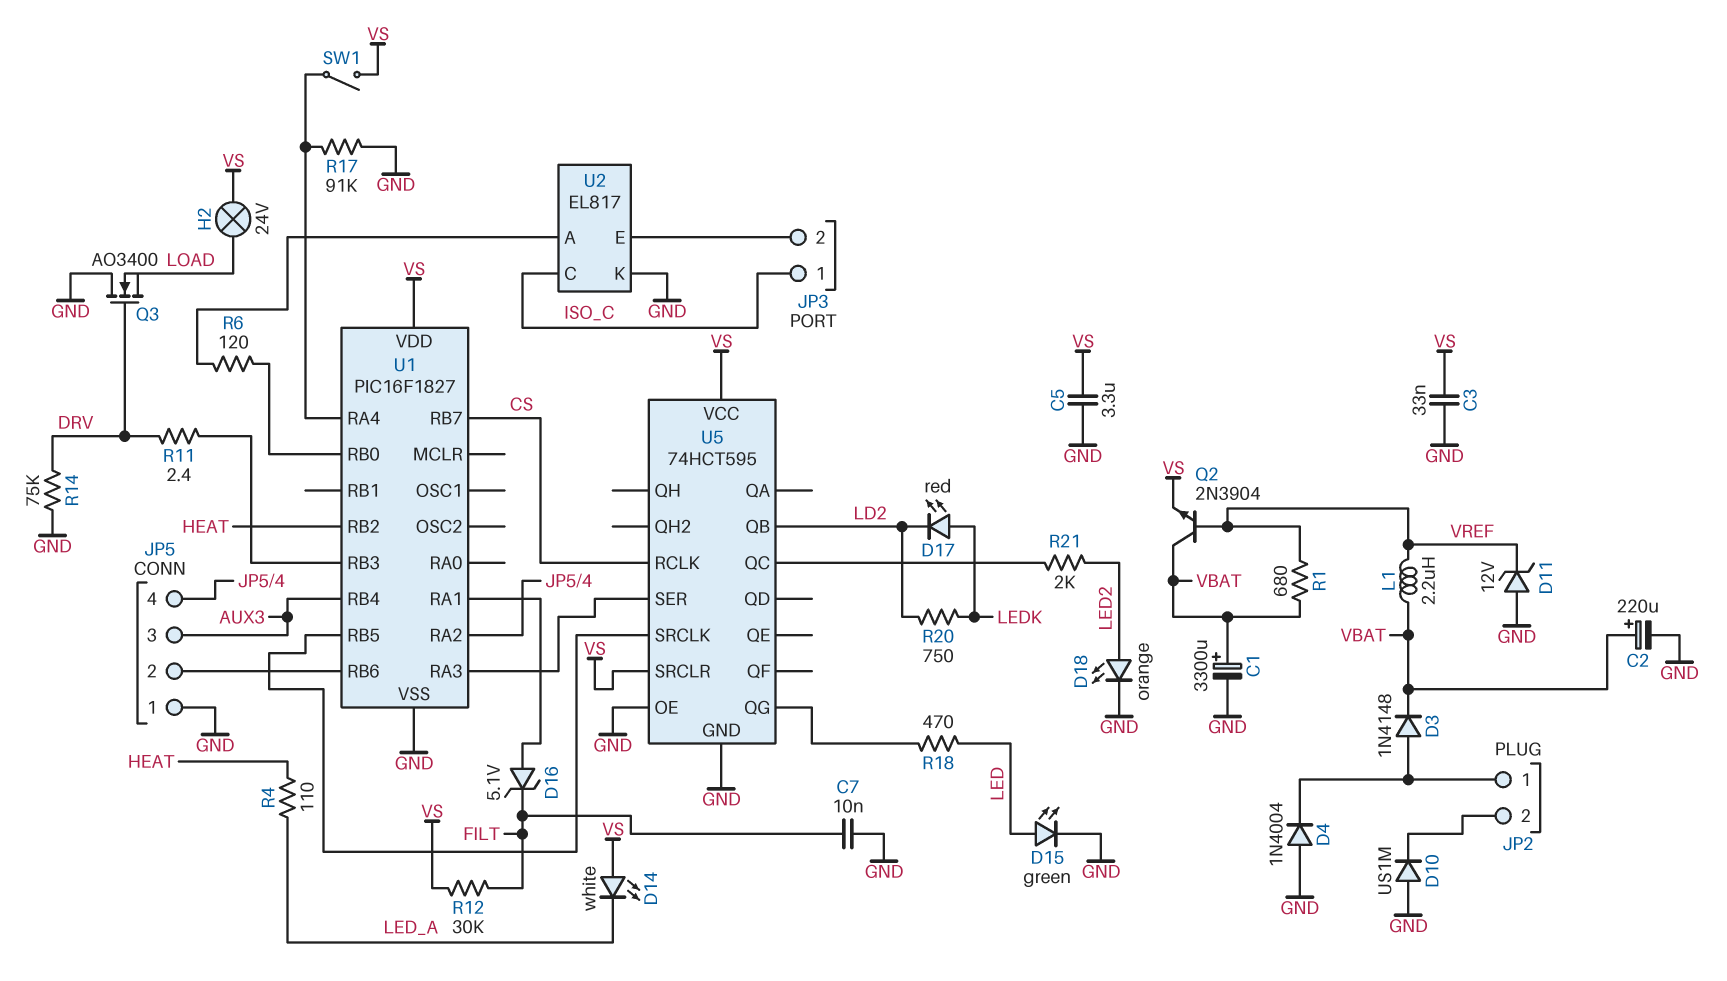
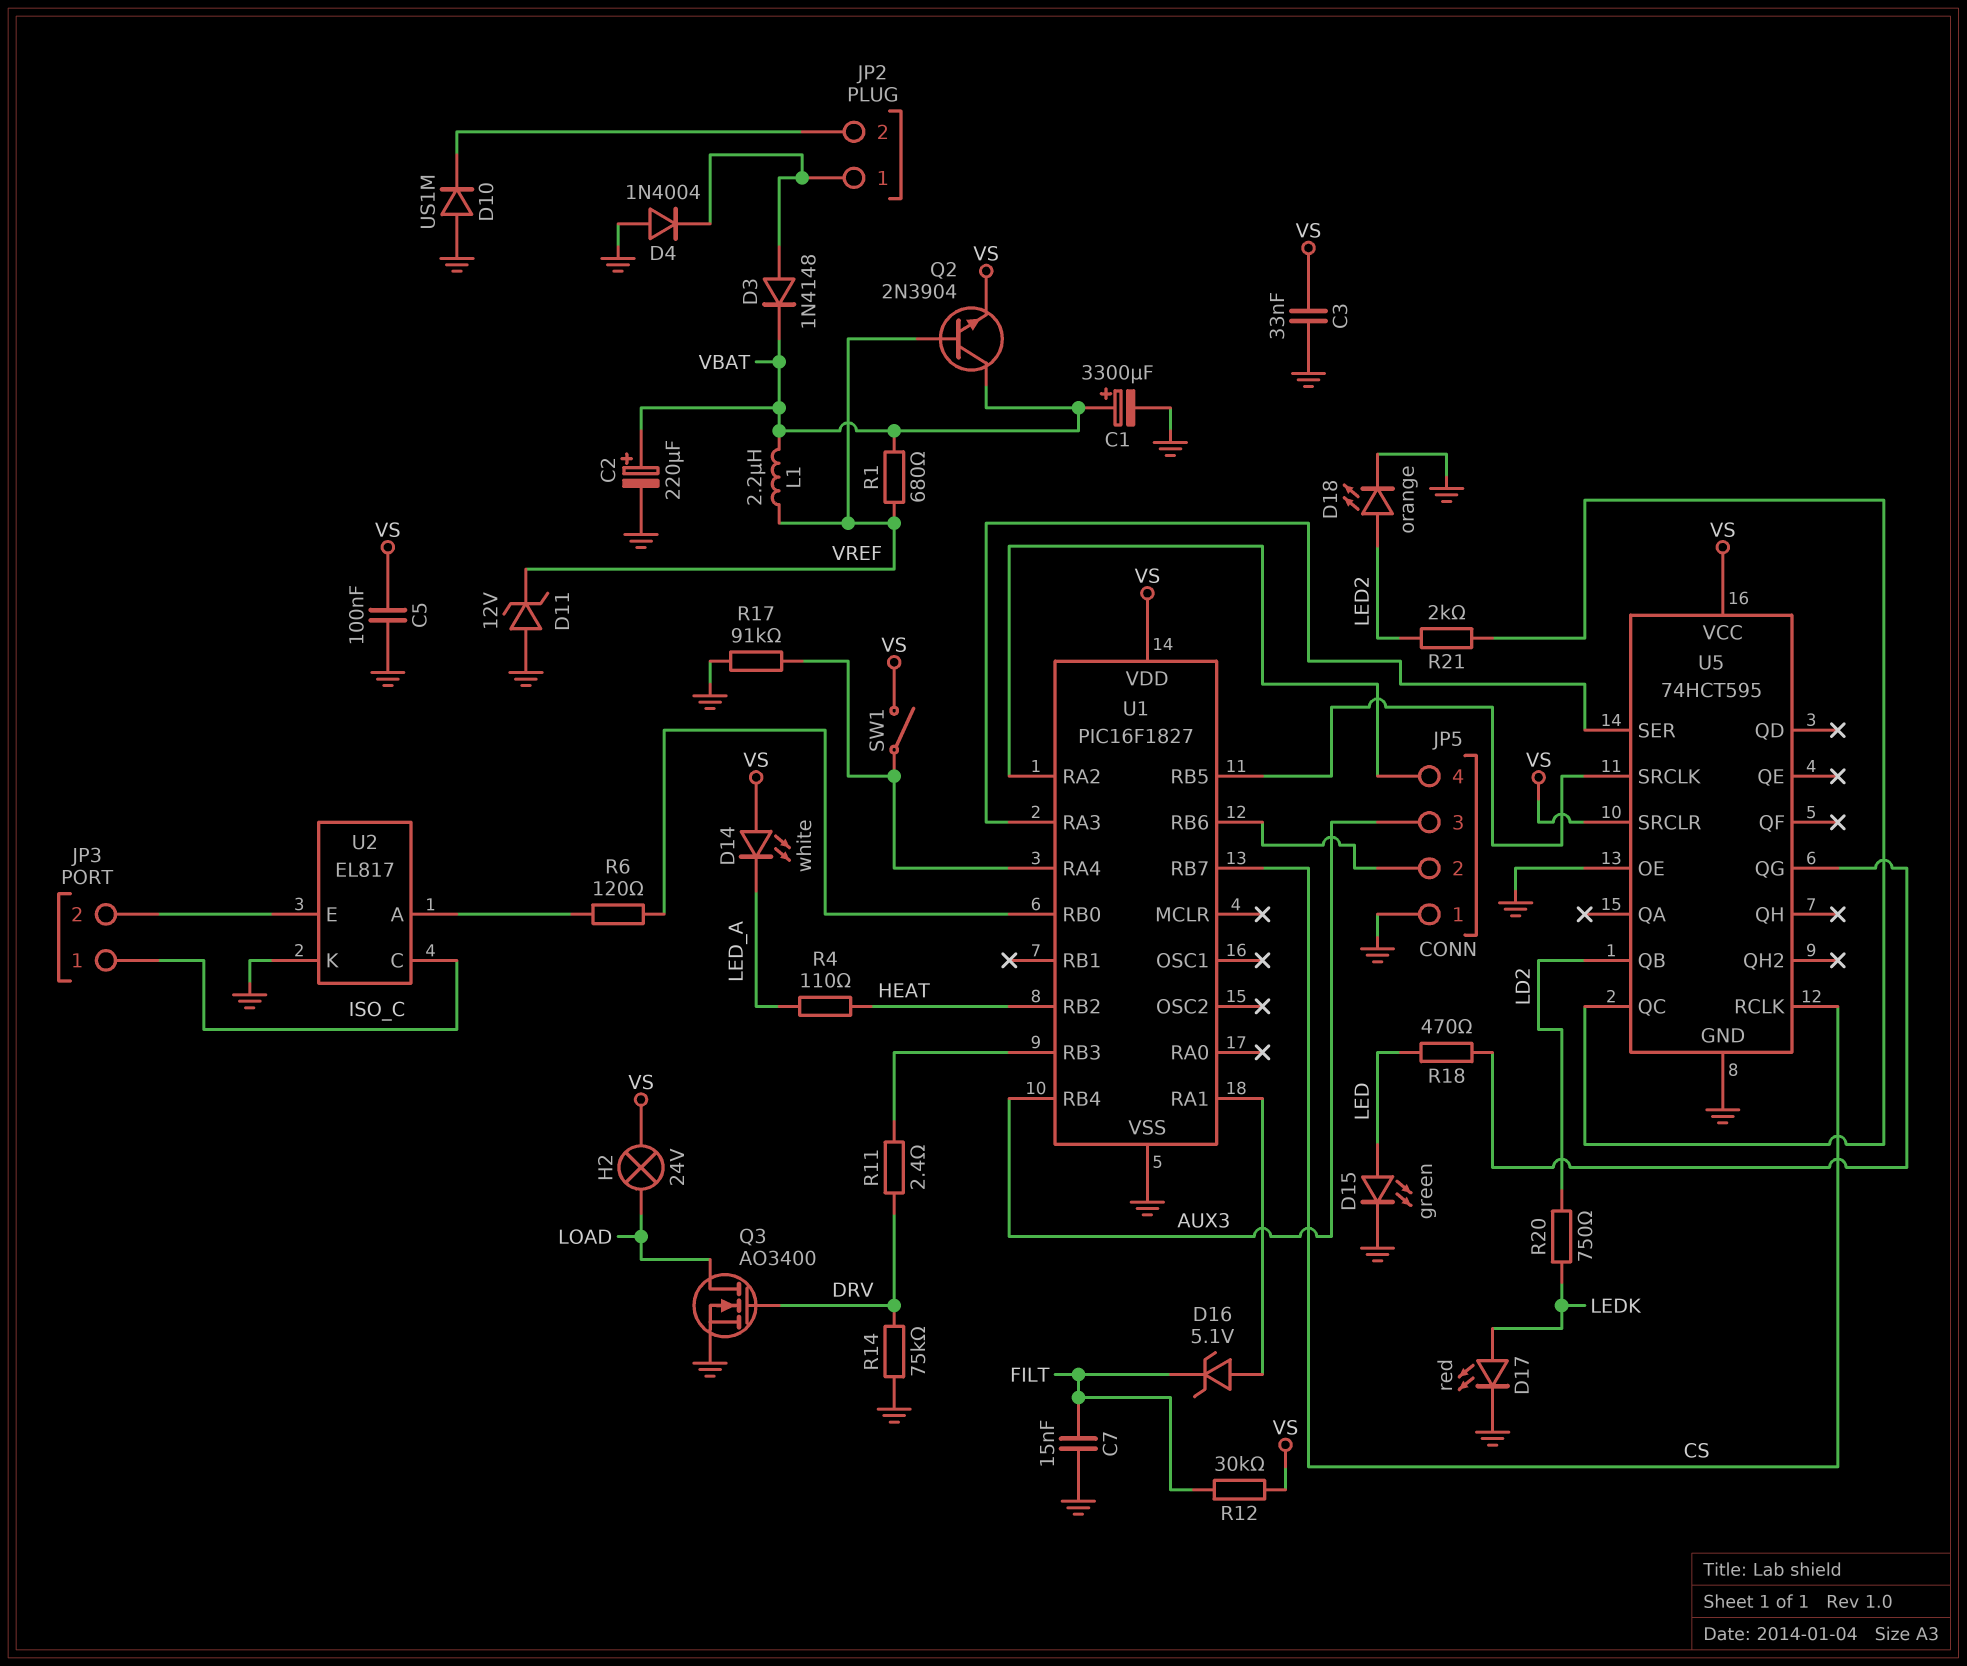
C5: 3.3uF (GND, VS) -> 100nF (GND, VS)
C7: 10nF (FILT, GND) -> 15nF (FILT, GND)
D17: LED red (A LEDK, K LD2) -> LED red (A LEDK, K GND)
Q3: NMOS AO3400 (G DRV, D GND, S LOAD) -> NMOS AO3400 (G DRV, D LOAD, S GND)

